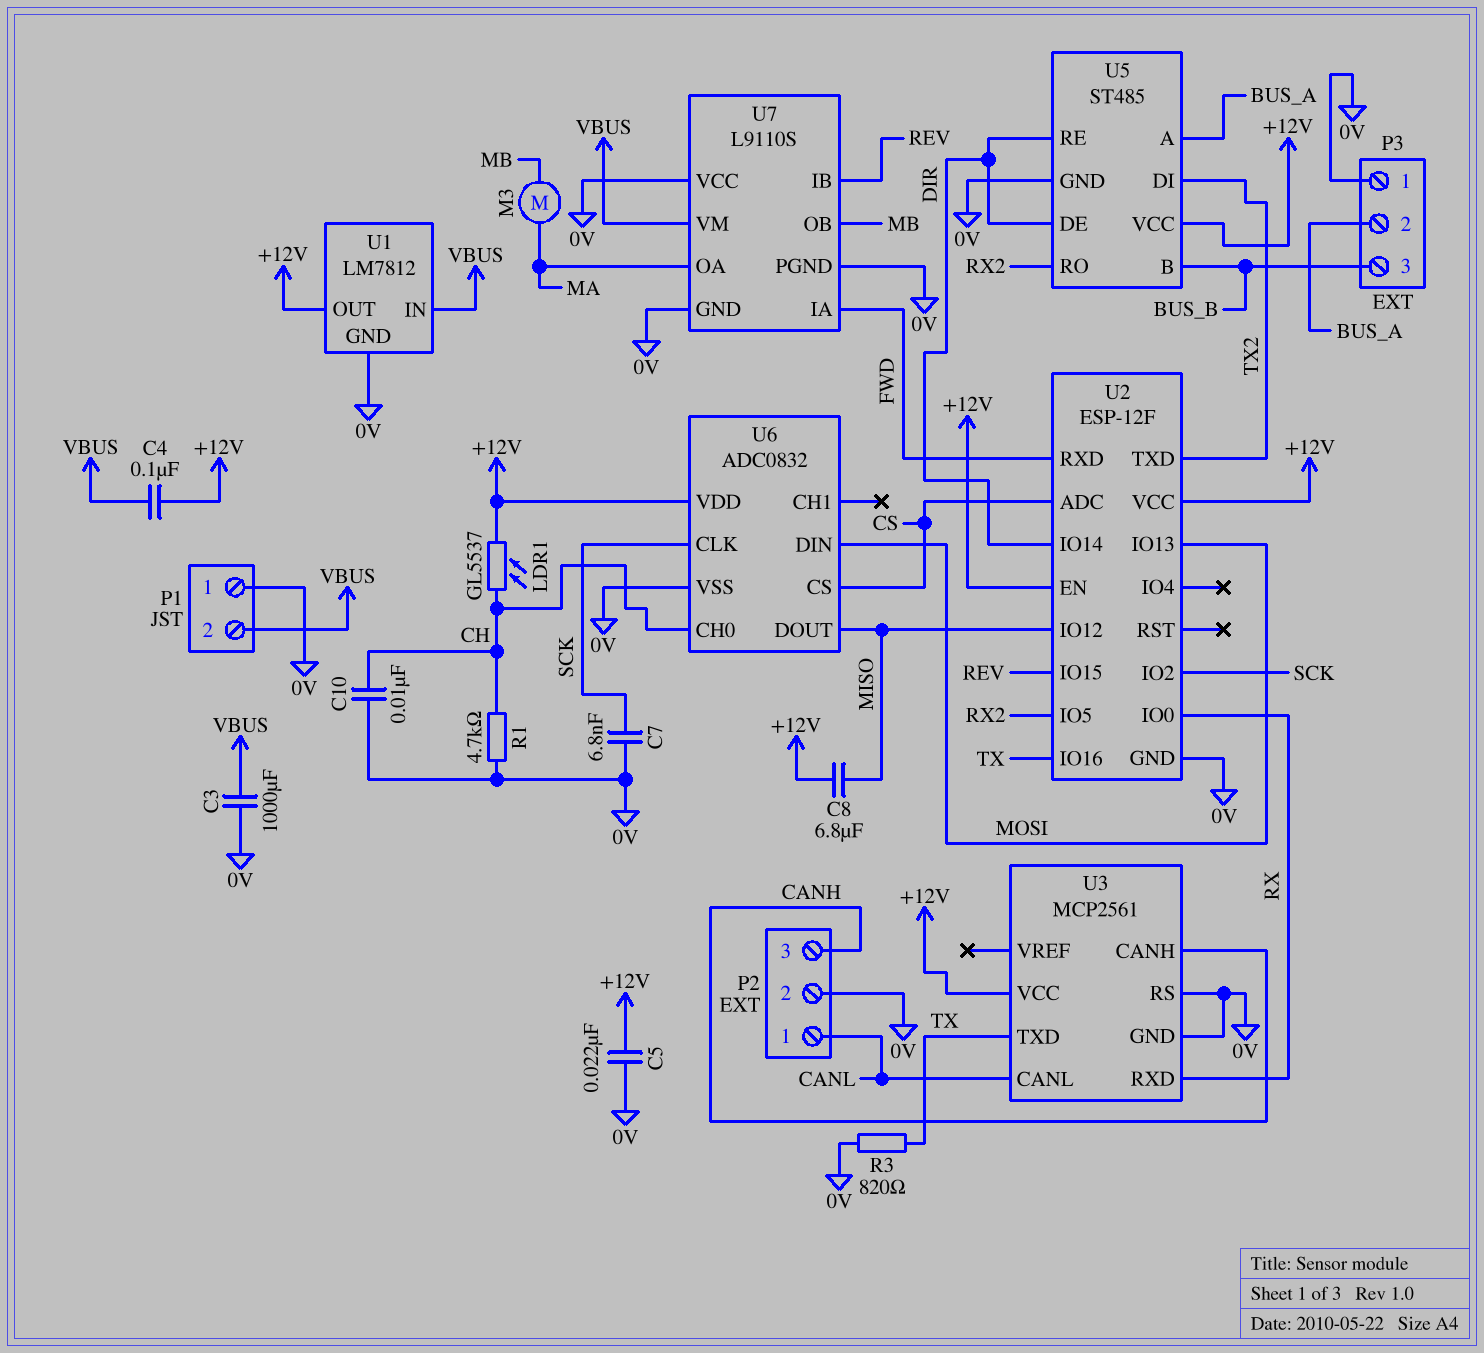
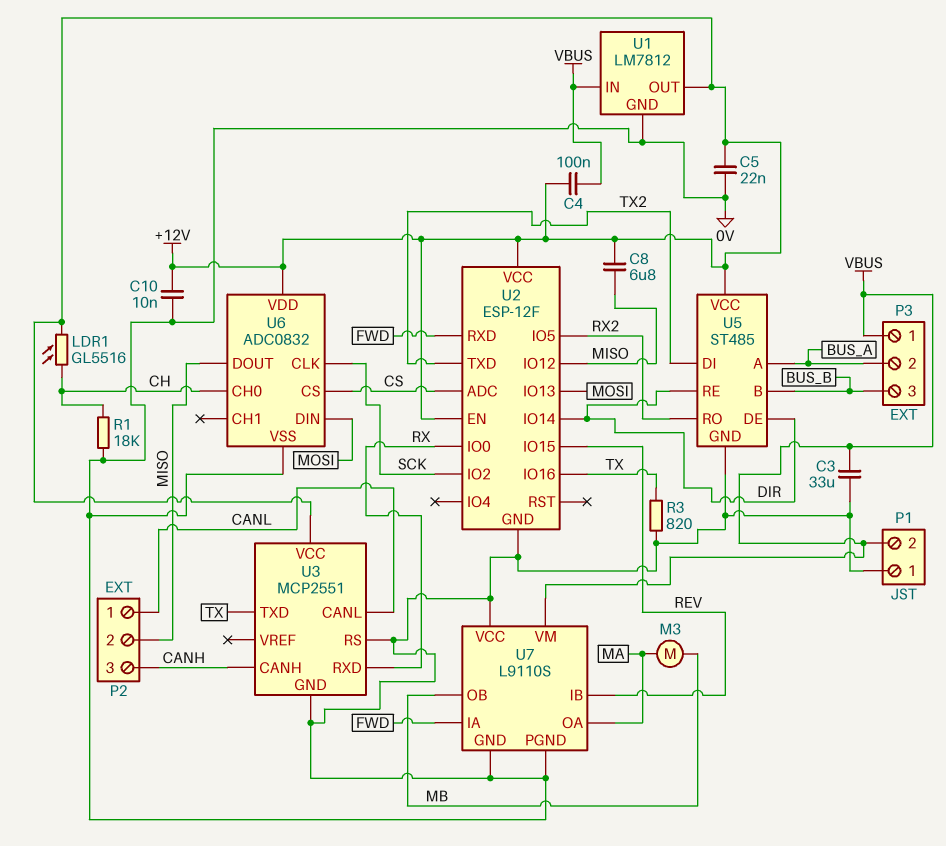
C3: 1000uF (0V, VBUS) -> 33uF (0V, VBUS)
C7: 6.8nF (0V, SCK) -> none
C10: 10nF (0V, CH) -> 10nF (+12V, 0V)
LDR1: GL5537 (+12V, CH) -> GL5516 (+12V, CH)
P2 pin 2: 0V -> MISO
P3 pin 1: 0V -> VBUS
R1: 4.7k (0V, CH) -> 18k (0V, CH)
U3: MCP2561 -> MCP2551

